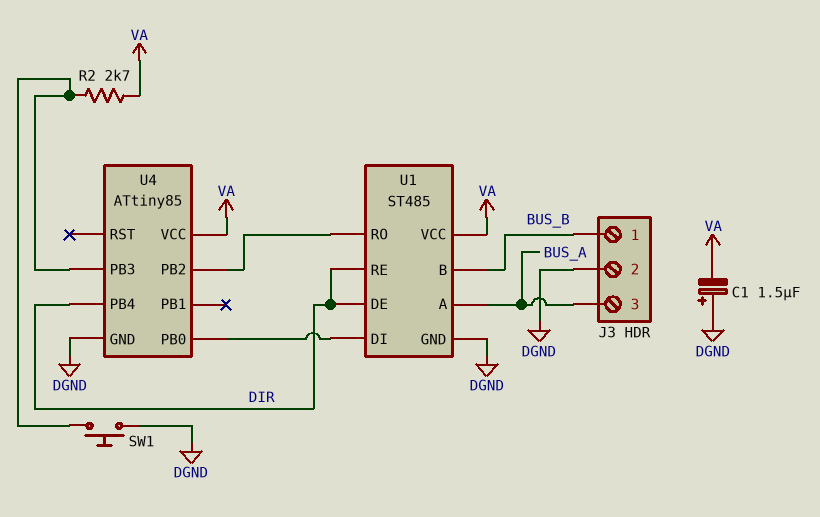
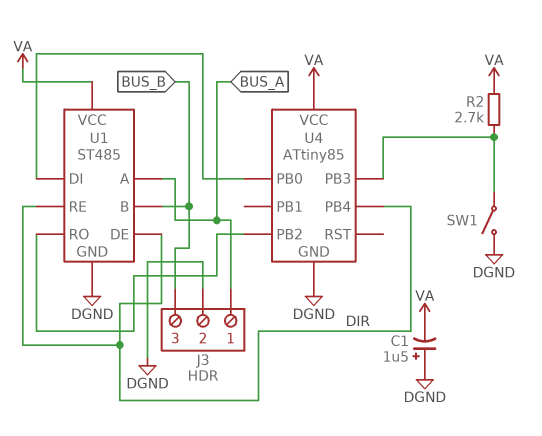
J3 pin 1: BUS_B -> BUS_A
J3 pin 3: BUS_A -> BUS_B
SW1: button (DGND, U4/PB3) -> switch (DGND, U4/PB3)

